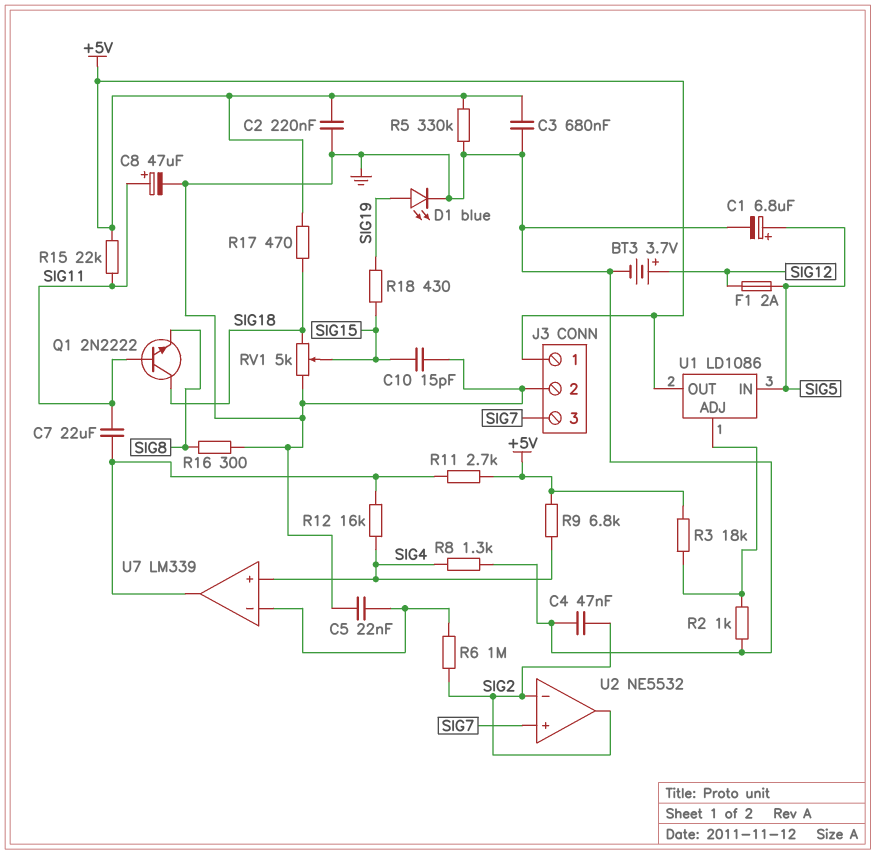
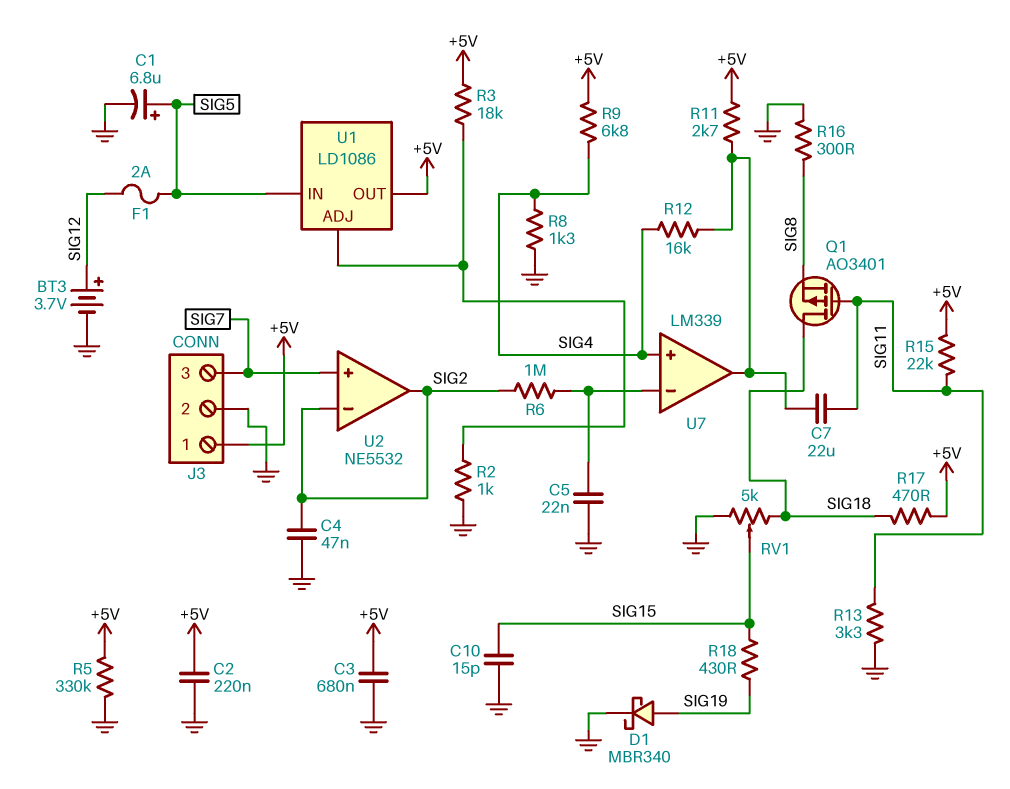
C8: 47uF (plus SIG11, minus GND) -> none
D1: LED blue (A SIG19, K GND) -> schottky MBR340 (A SIG19, K GND)
Q1: NPN 2N2222 (B SIG11, C SIG18, E SIG8) -> PMOS AO3401 (G SIG11, D SIG18, S SIG8)
R13: none -> 3.3k (GND, SIG11)

